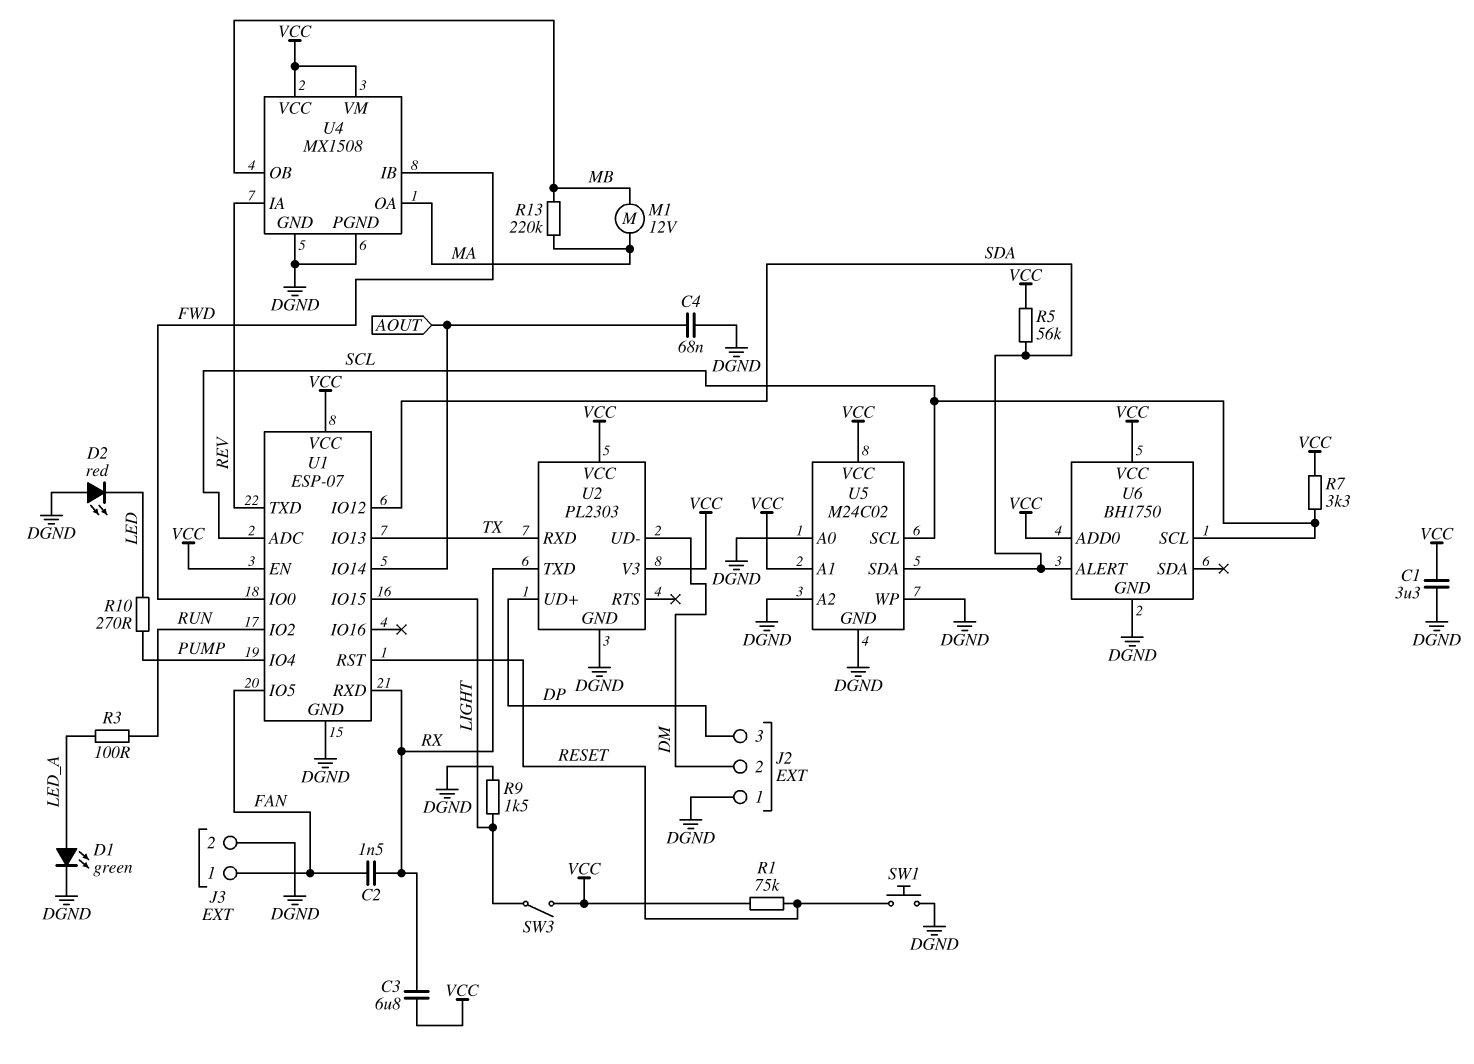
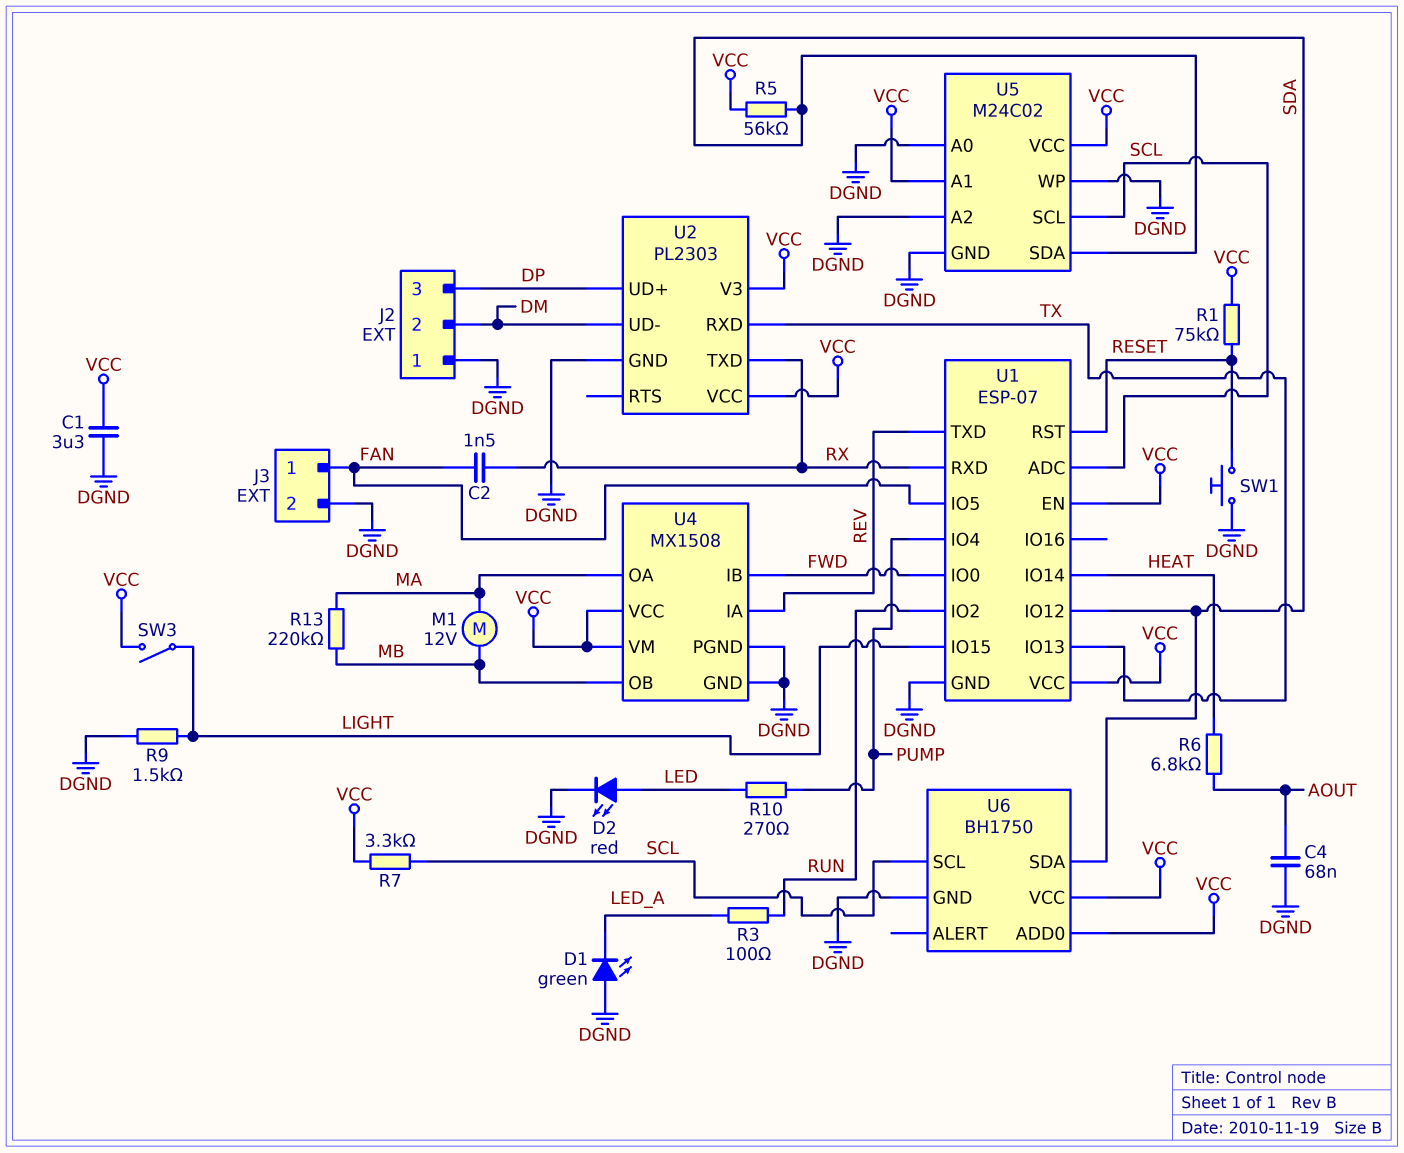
C3: 6.8uF (RX, VCC) -> none
D1: LED green (A LED_A, K DGND) -> LED green (A DGND, K LED_A)
D2: LED red (A DGND, K LED) -> LED red (A LED, K DGND)
R6: none -> 6.8k (AOUT, HEAT)
U1 pin IO14: AOUT -> HEAT
U6 pin ALERT: SDA -> none
U6 pin SDA: none -> SDA

